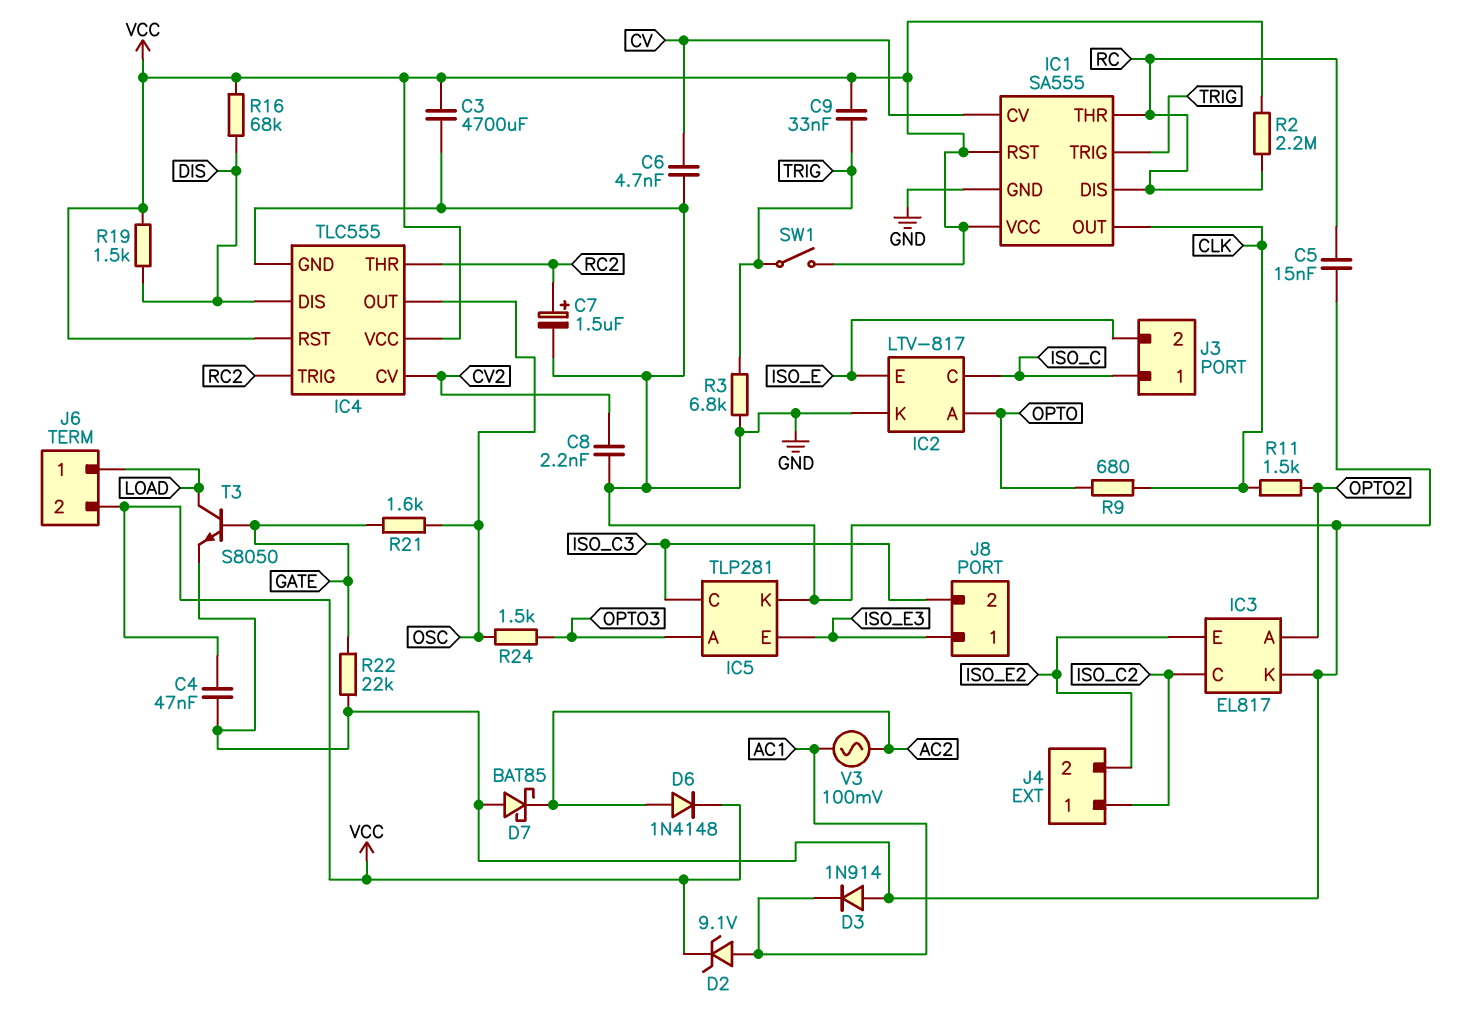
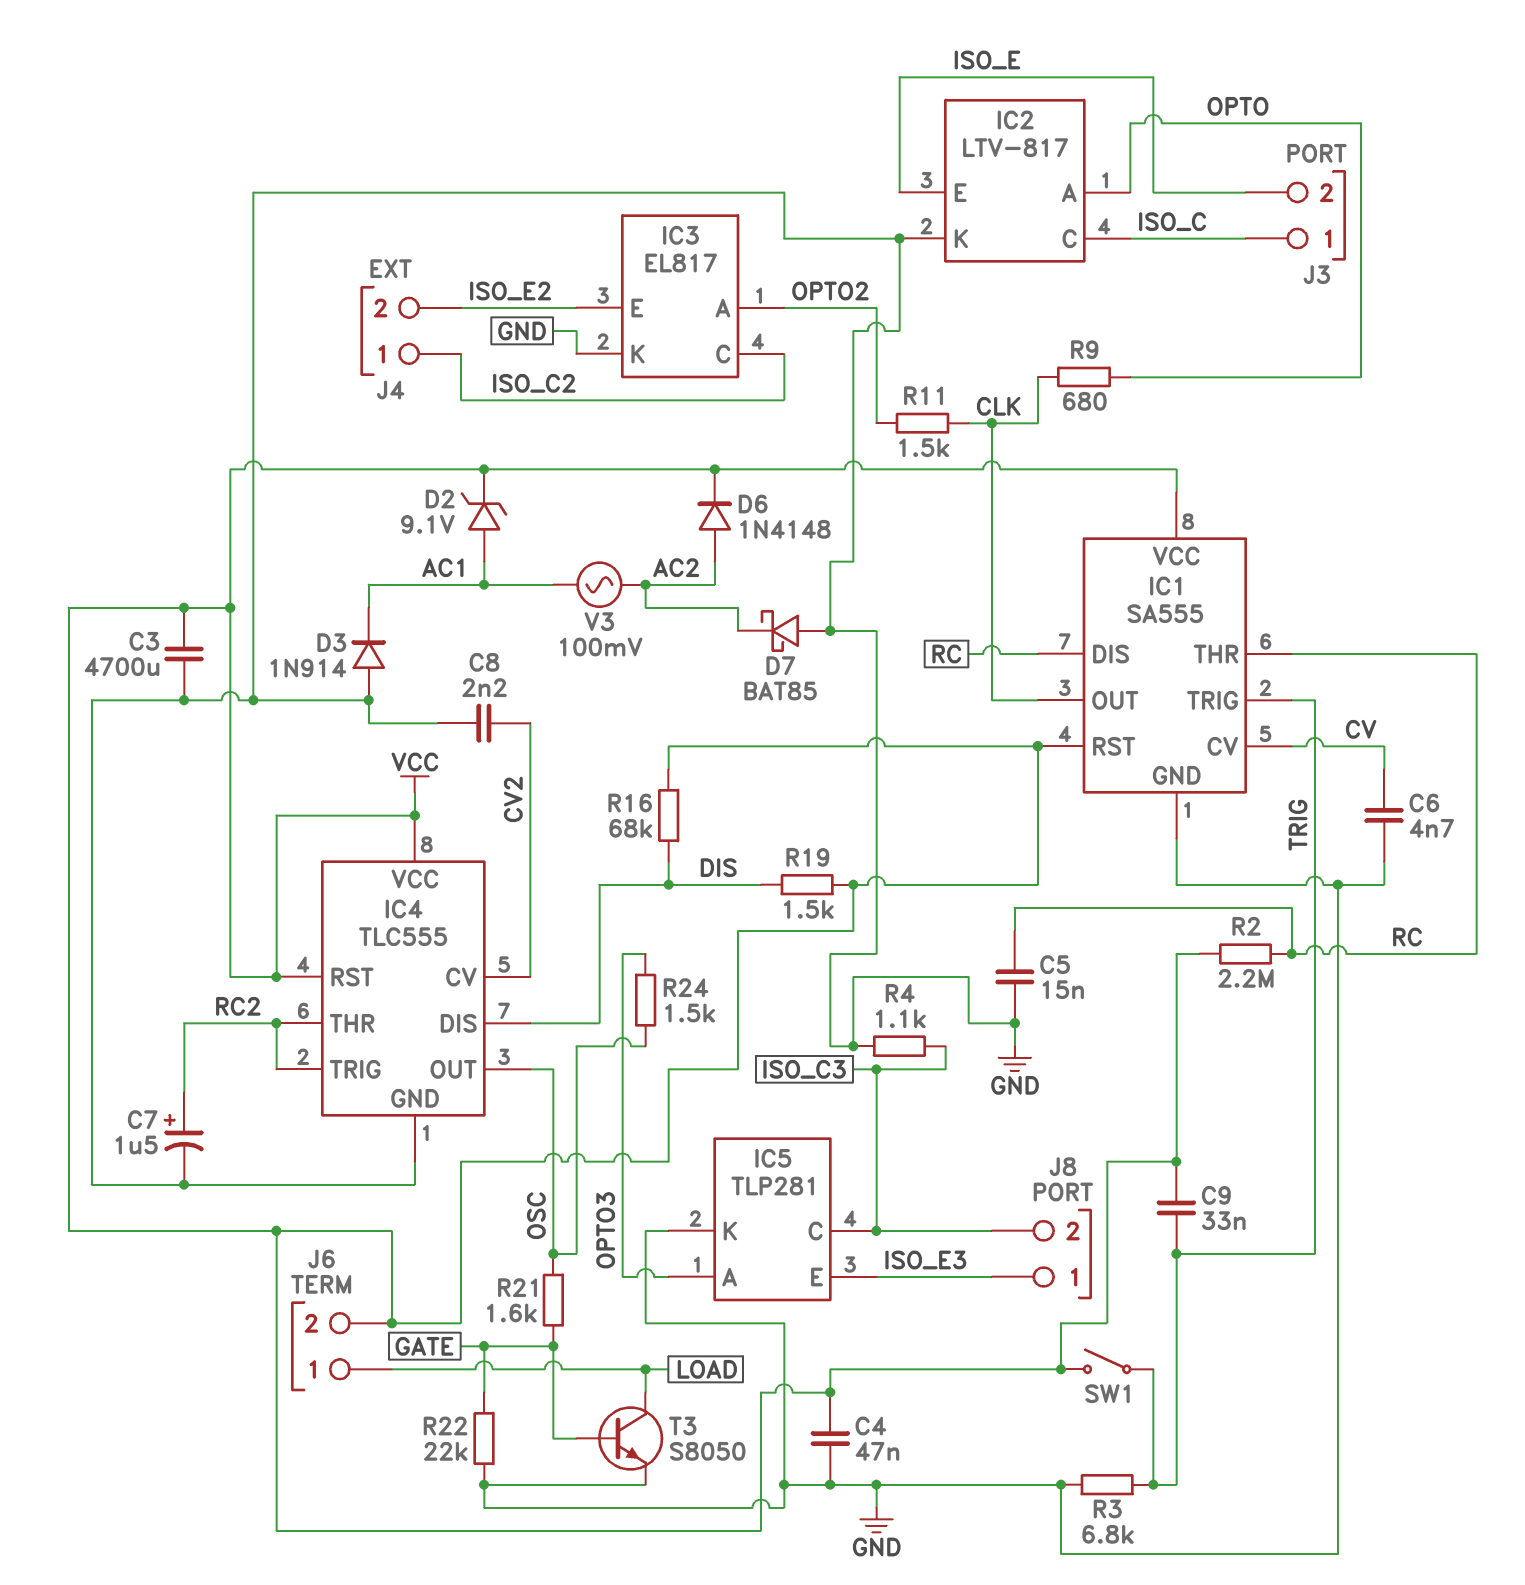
R4: none -> 1.1k (GND, ISO_C3)

